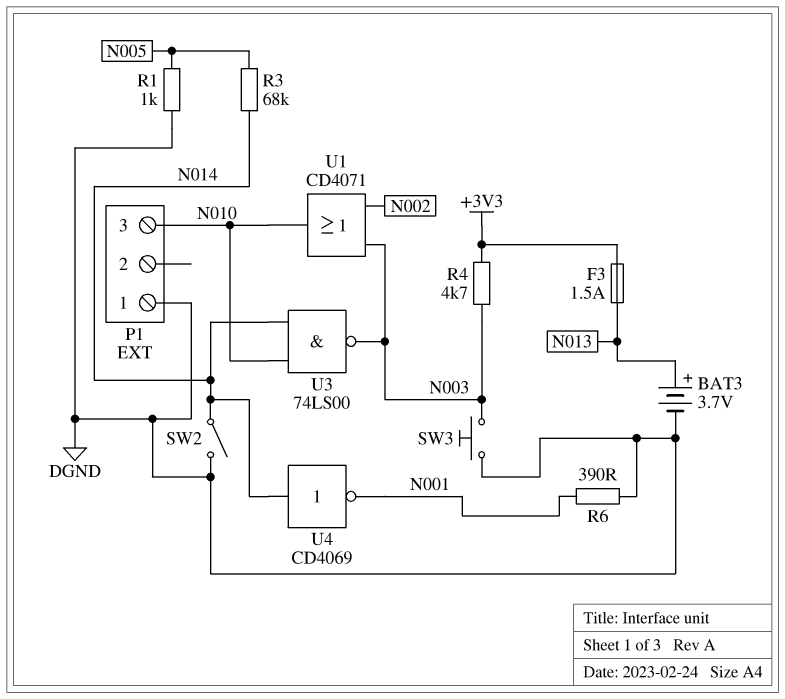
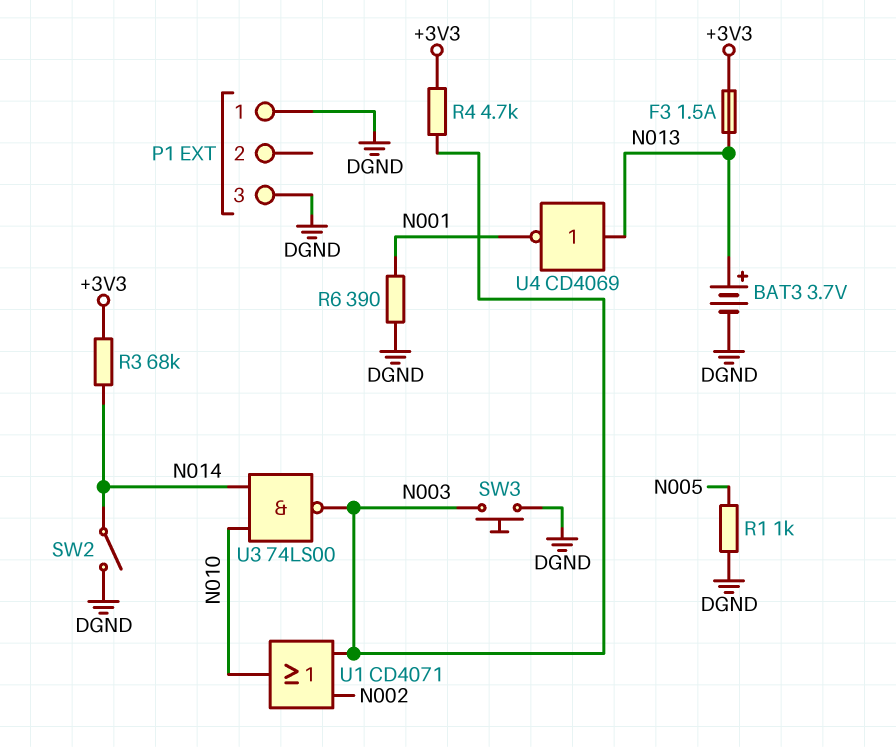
P1 pin 3: N010 -> DGND
R3: 68k (N005, N014) -> 68k (+3V3, N014)
U4: NOT CD4069 (in N014, out N001) -> NOT CD4069 (in N013, out N001)

